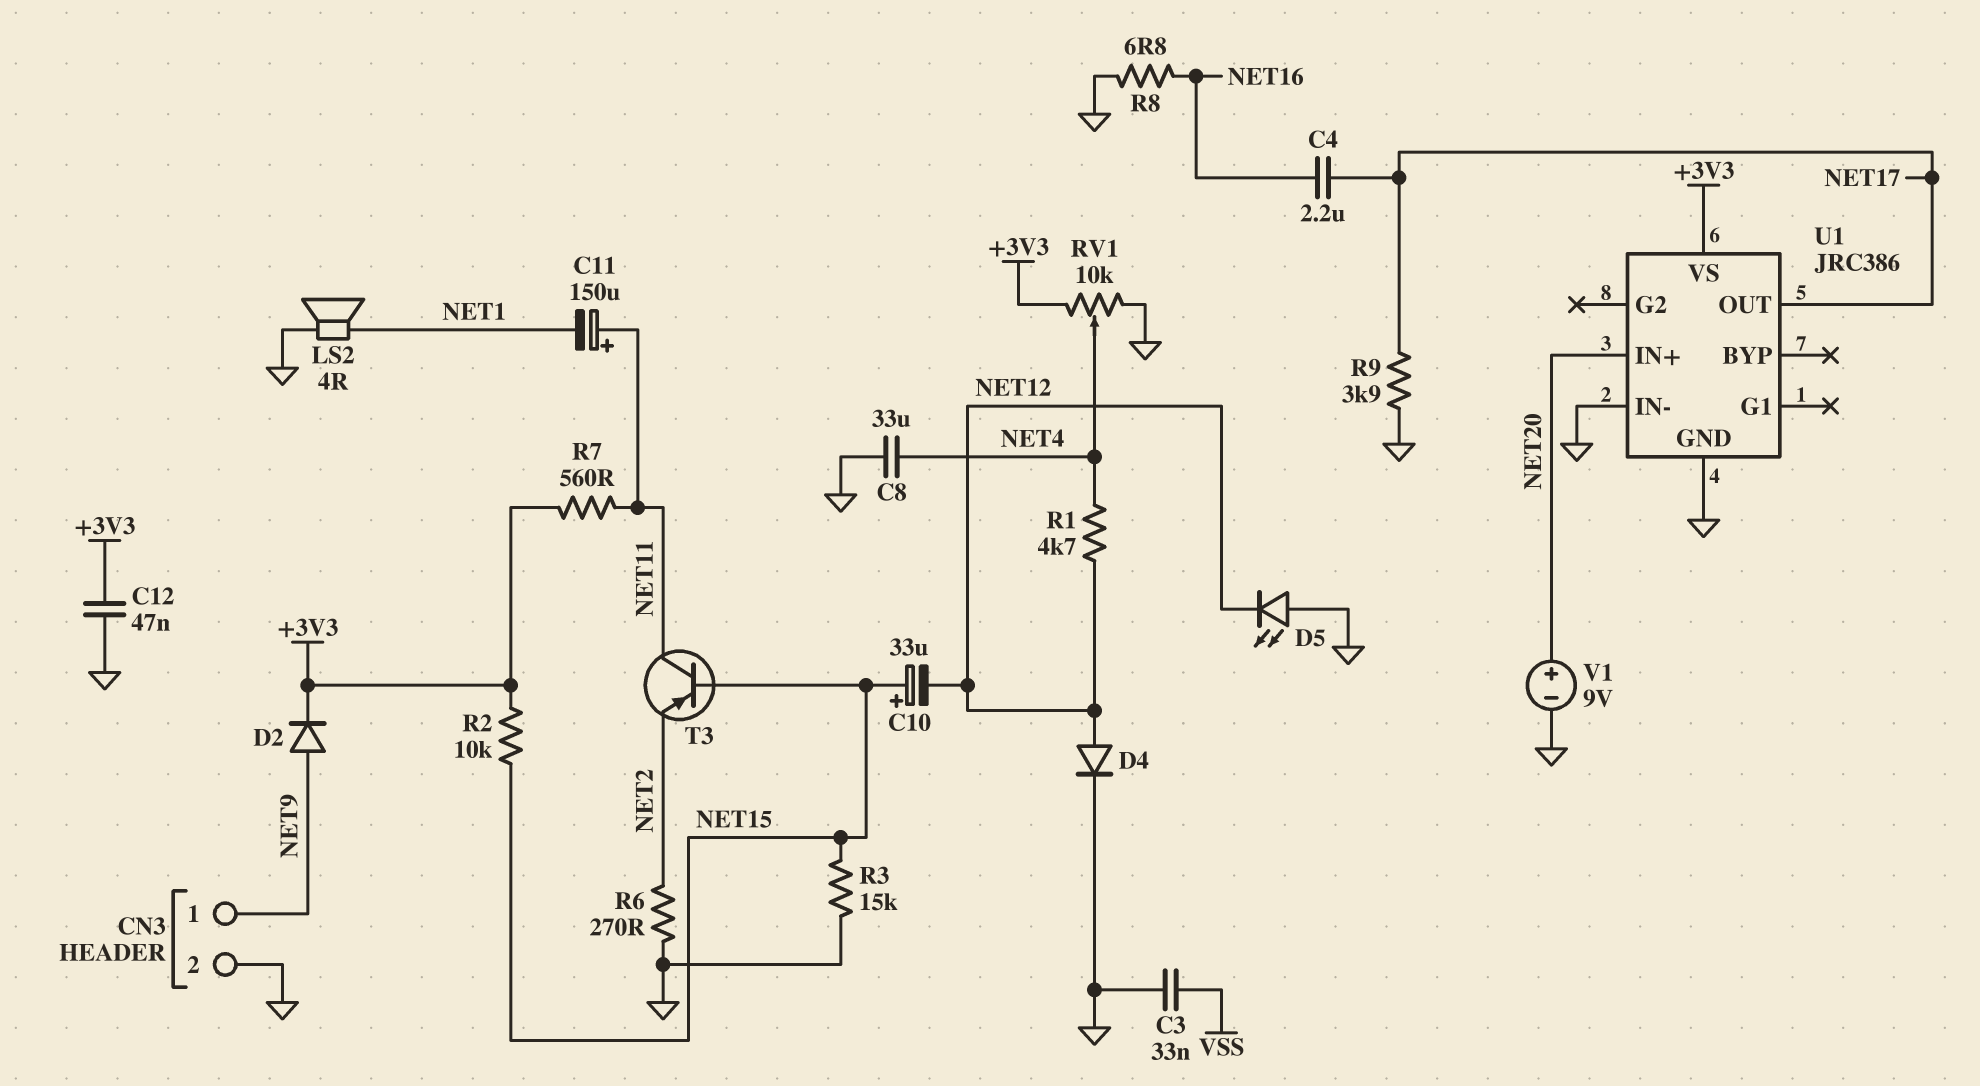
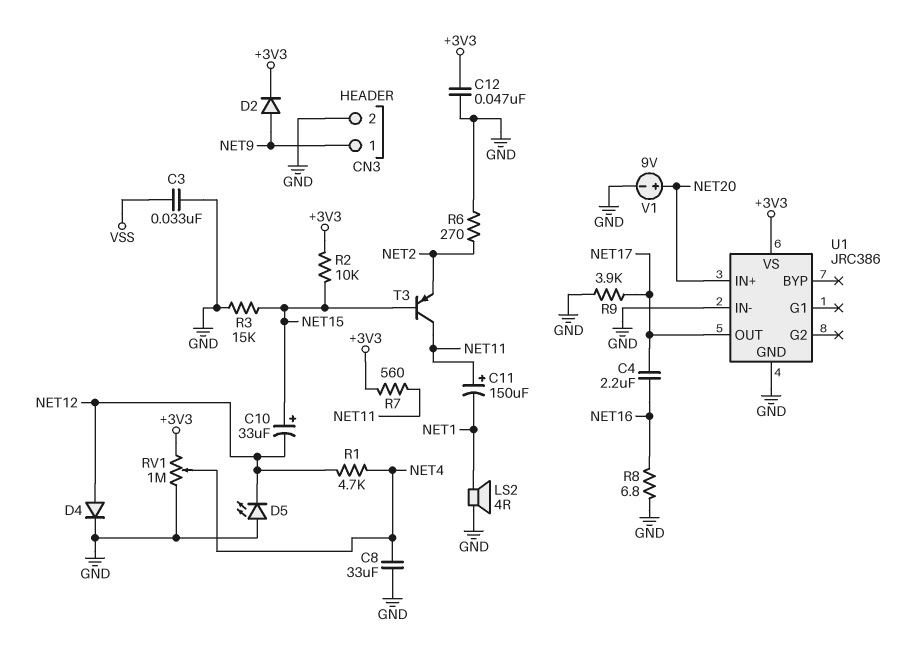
RV1: 10k (+3V3, GND, wiper NET4) -> 1M (+3V3, GND, wiper NET4)

